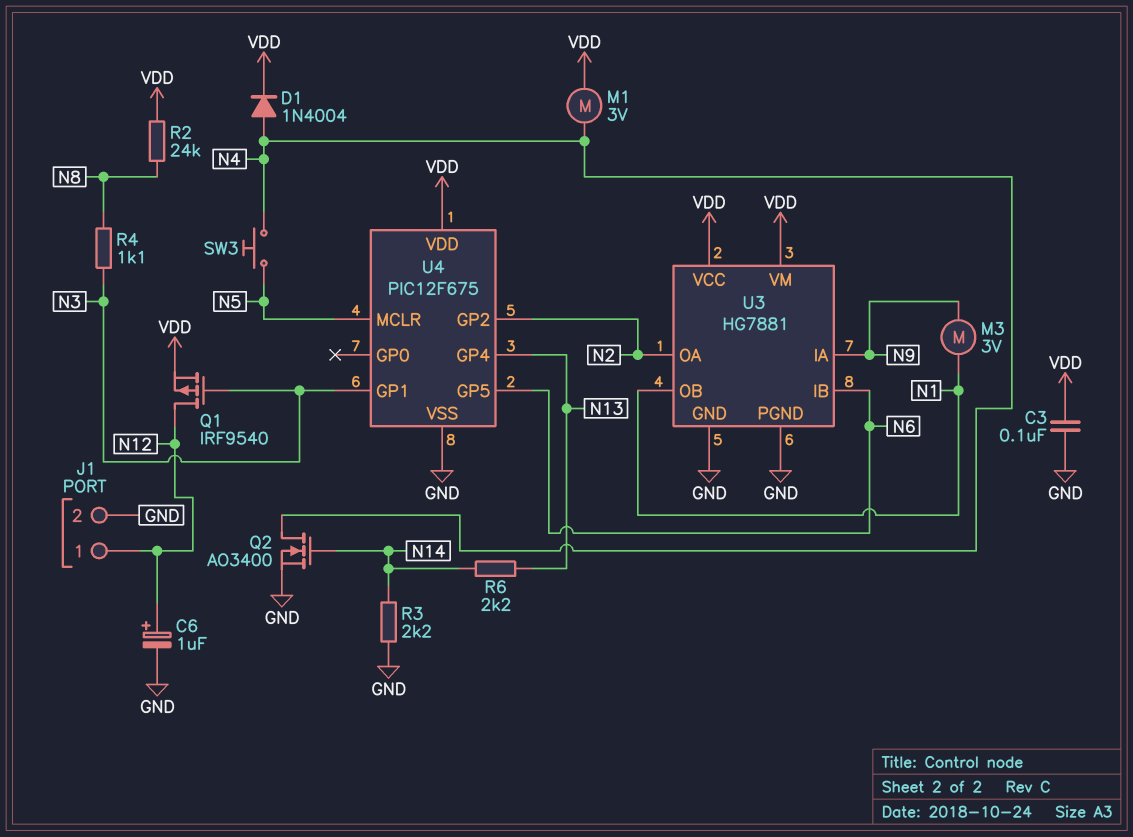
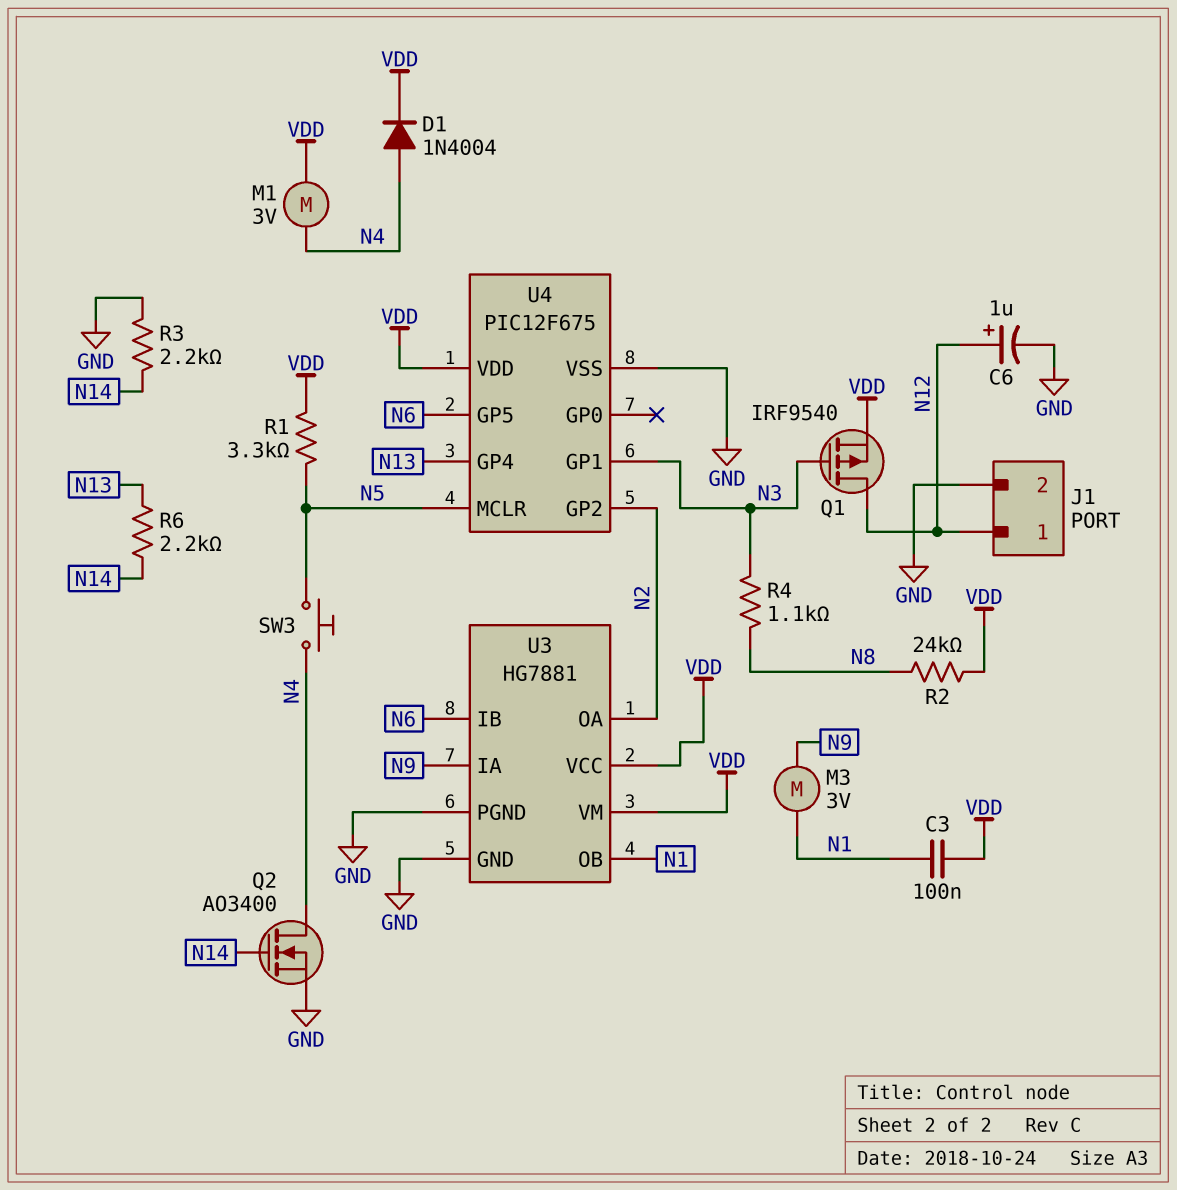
C3: 100nF (GND, VDD) -> 100nF (N1, VDD)
R1: none -> 3.3k (N5, VDD)

